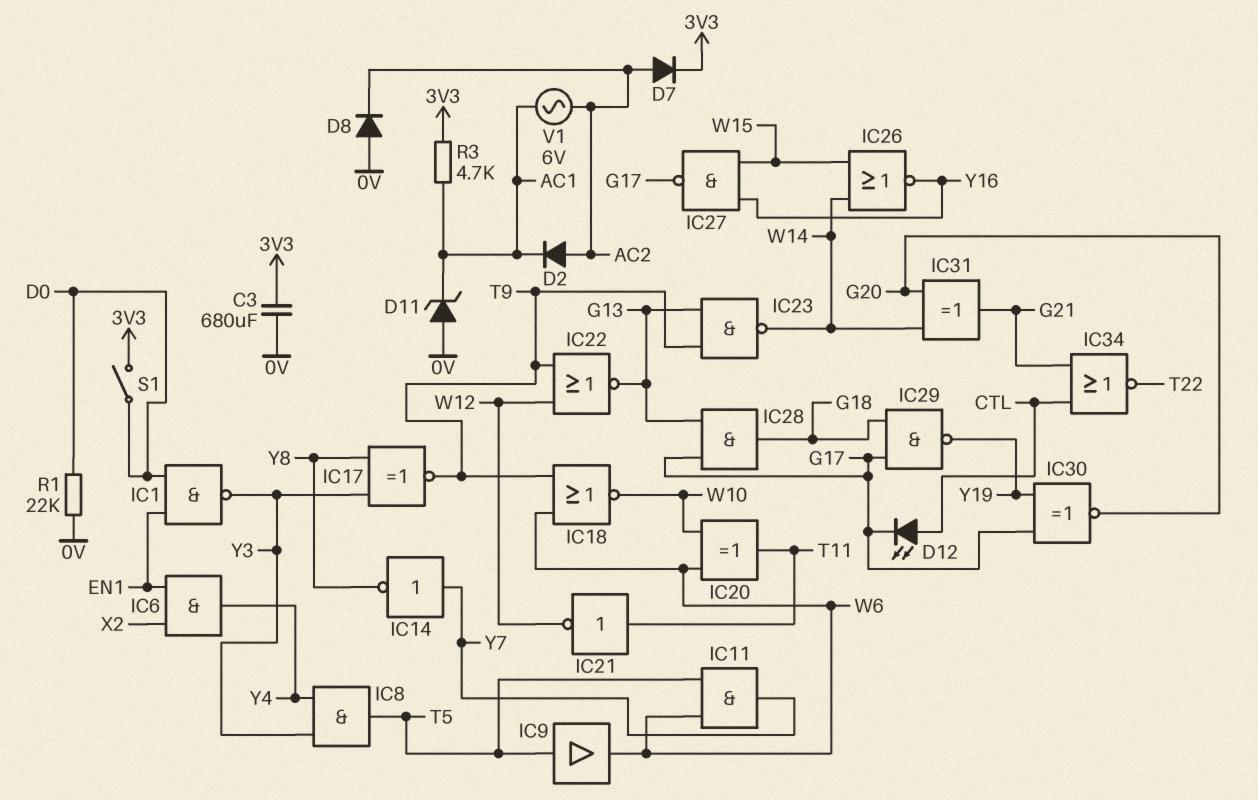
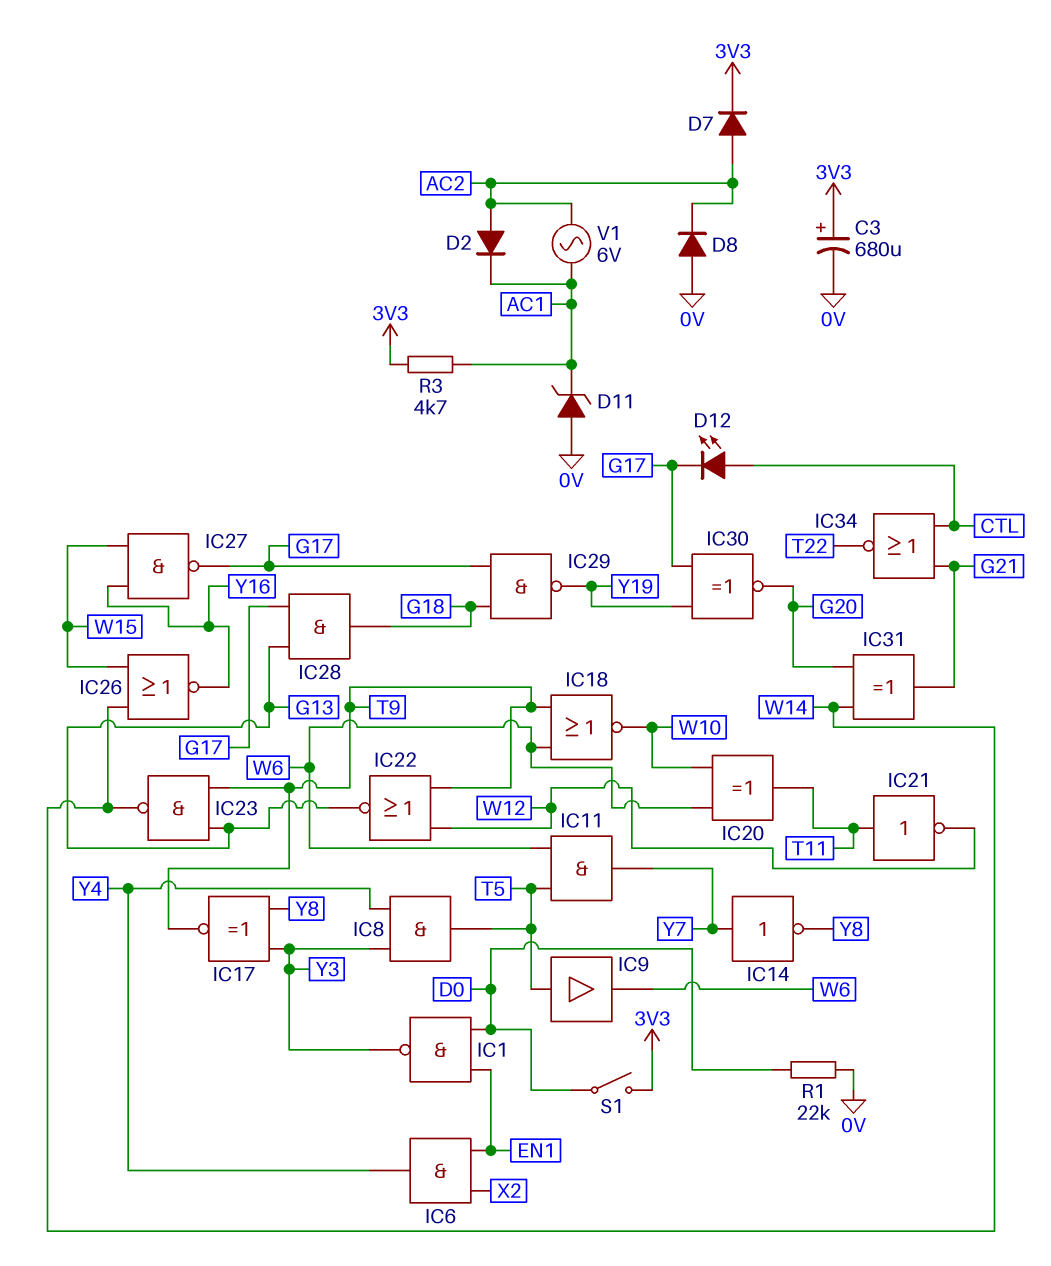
C3: 680uF (0V, 3V3) -> 680uF (plus 3V3, minus 0V)

